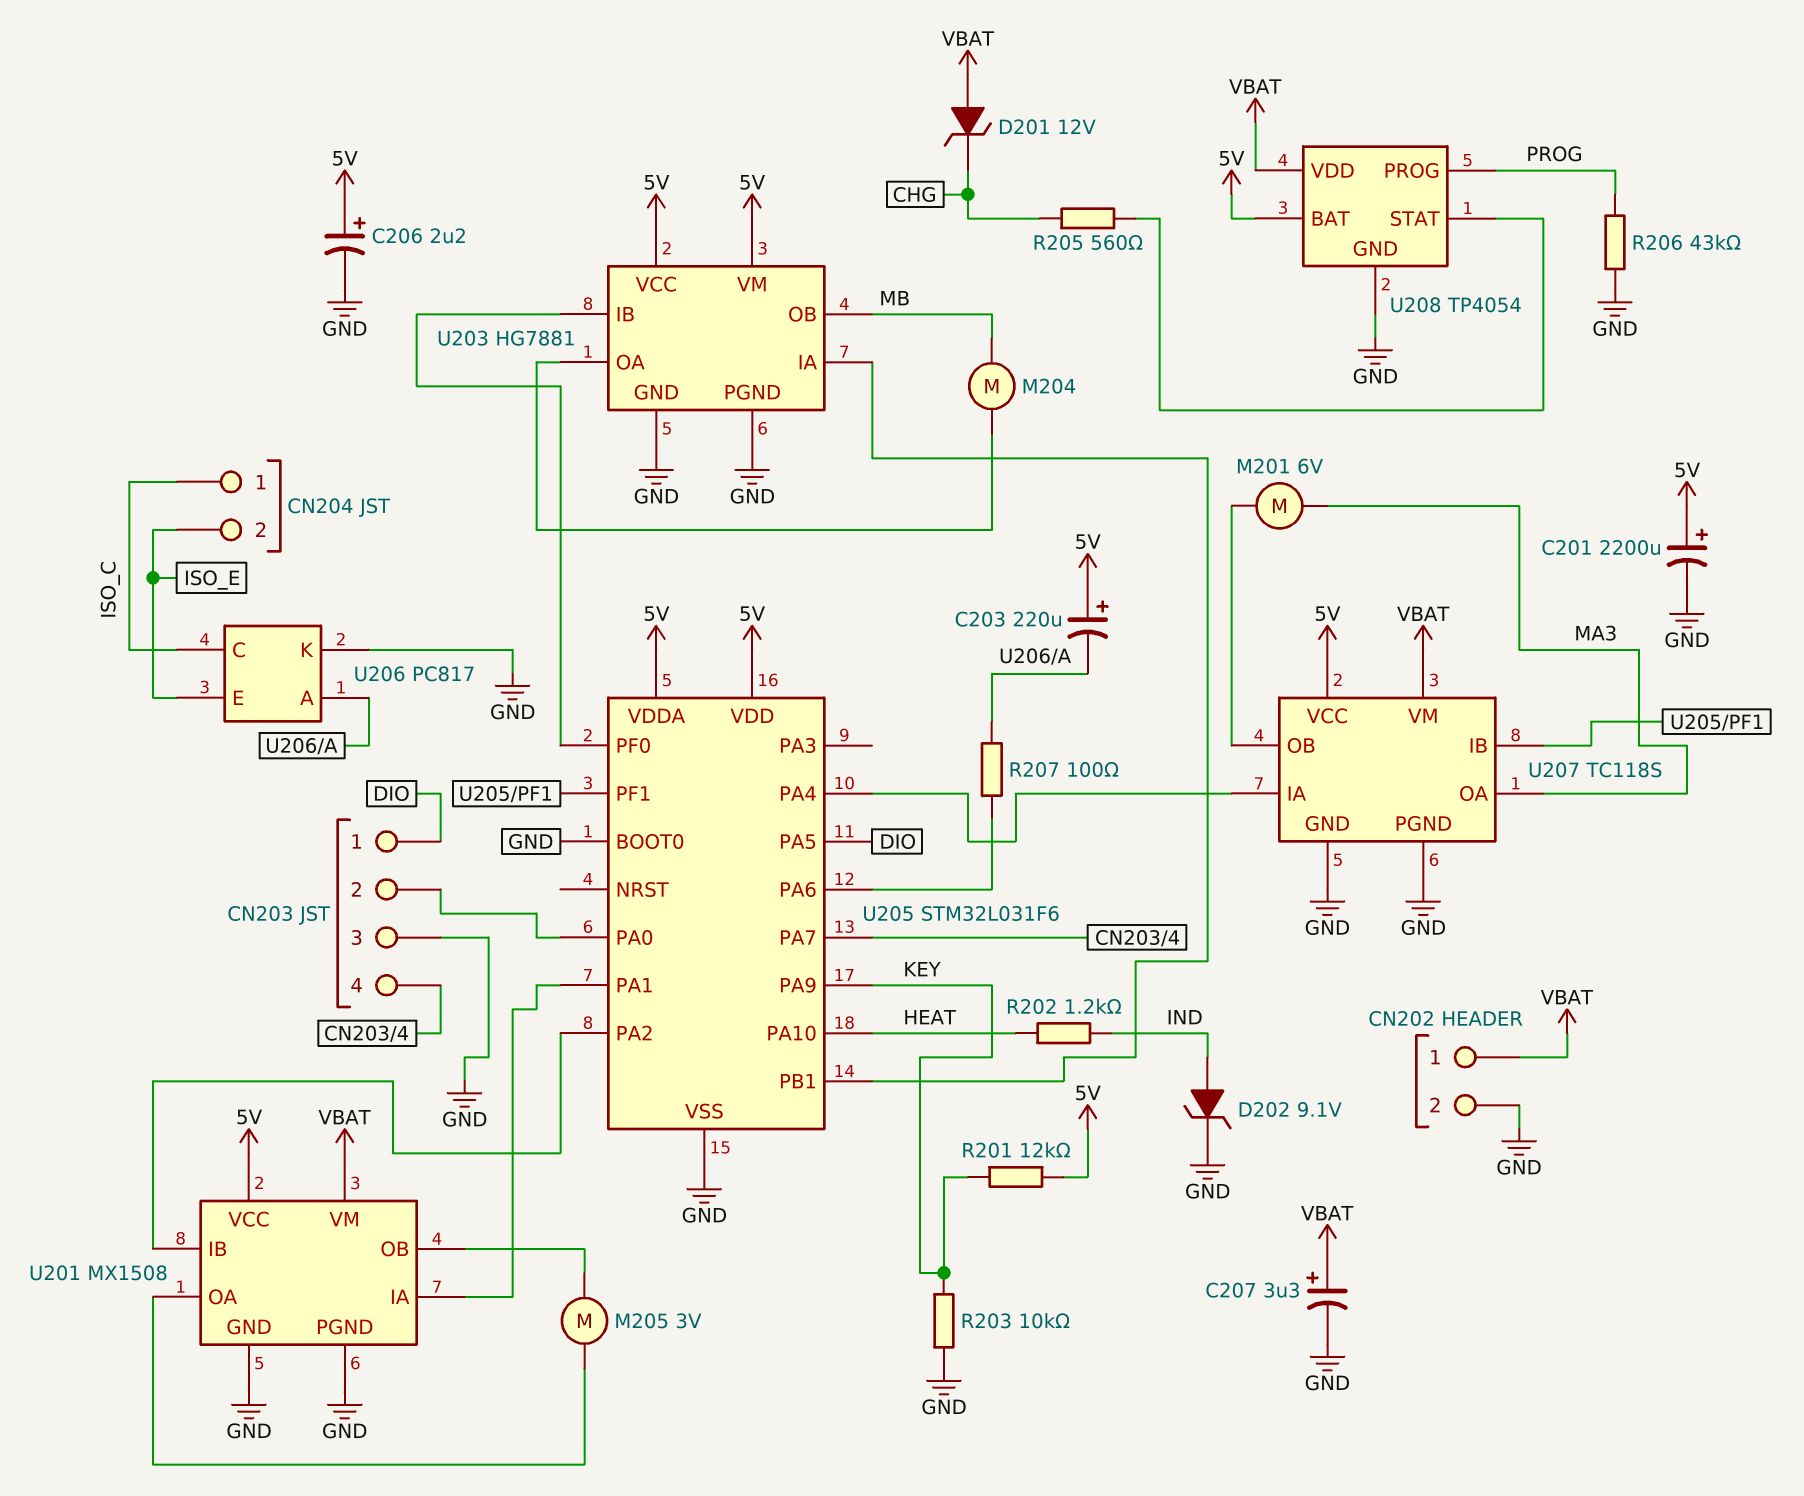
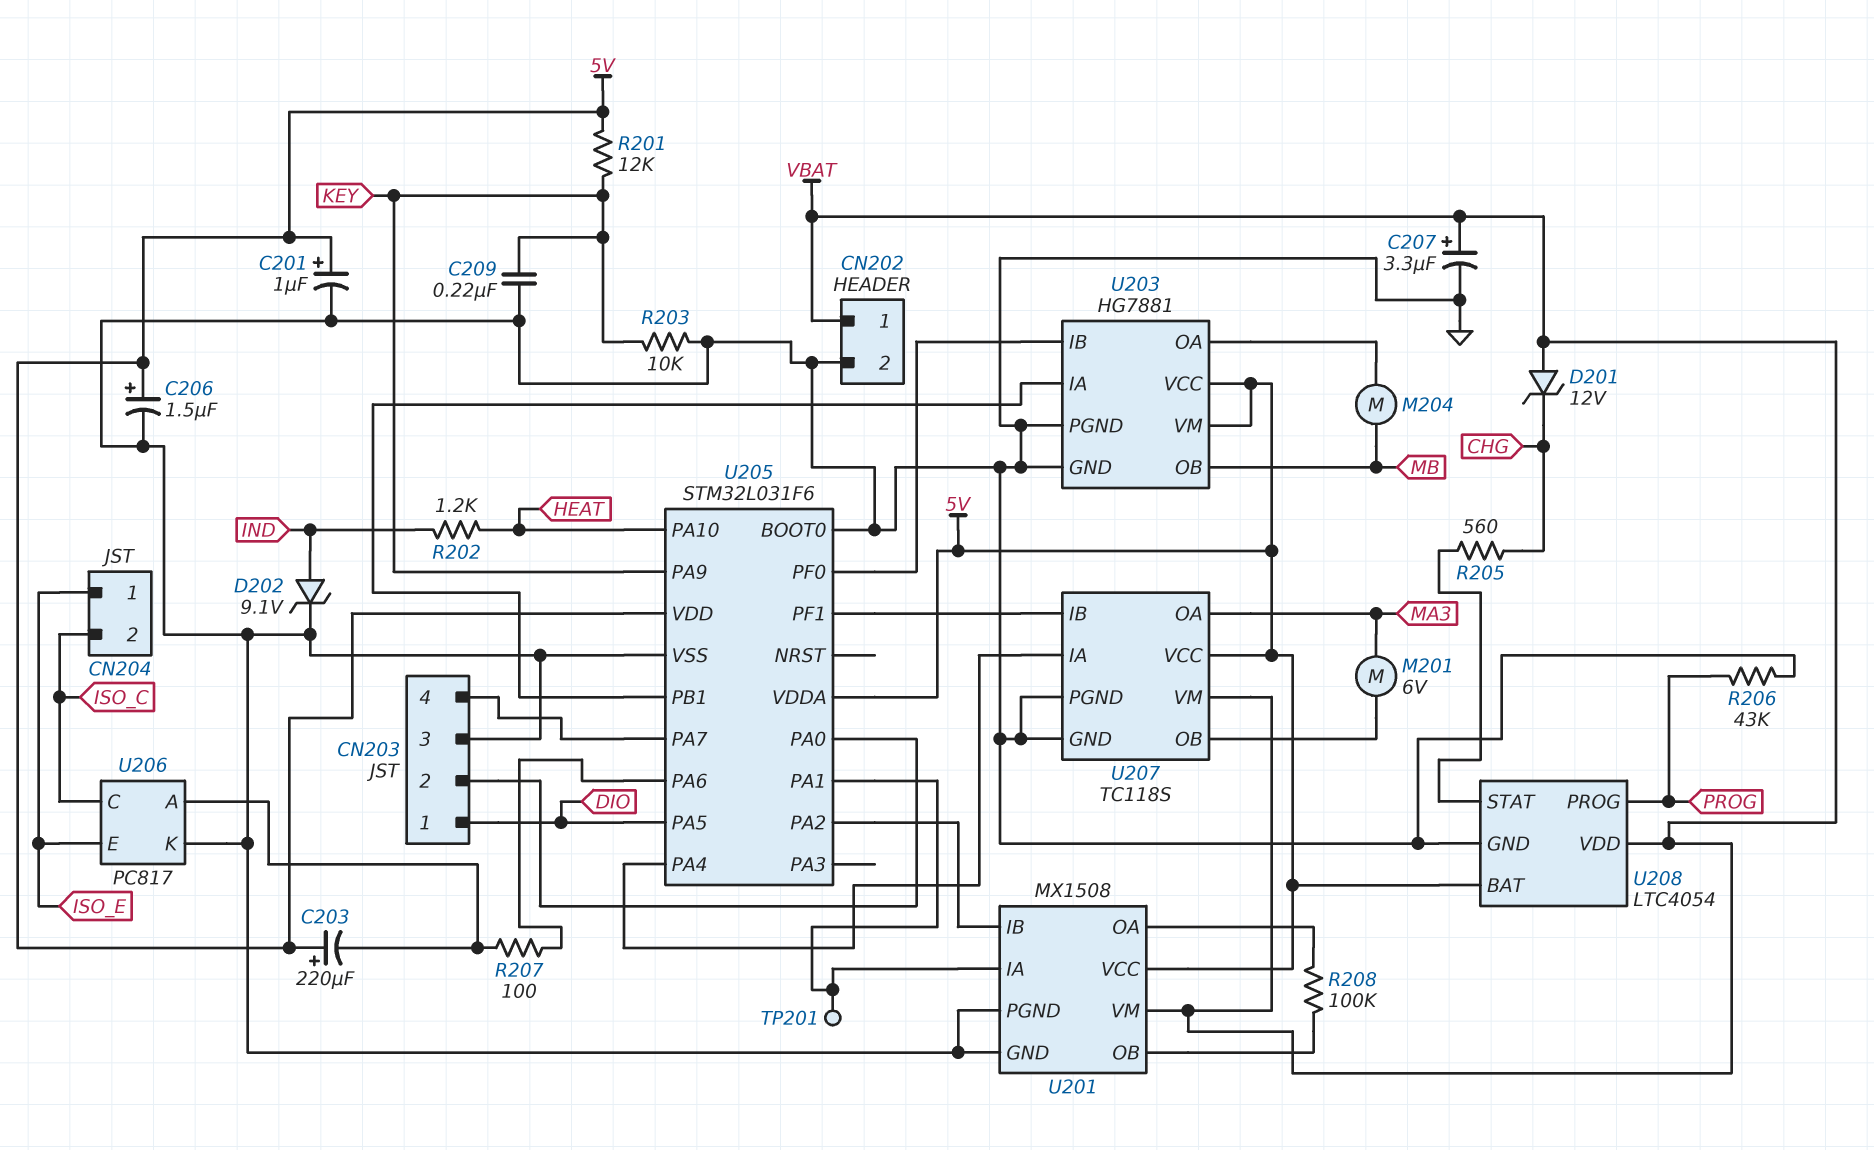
C201: 2200uF (plus 5V, minus GND) -> 1uF (plus 5V, minus GND)
C206: 2.2uF (plus 5V, minus GND) -> 1.5uF (plus 5V, minus GND)
C209: none -> 220nF (GND, KEY)
CN204 pin 1: ISO_C -> ISO_E
CN204 pin 2: ISO_E -> ISO_C
M205: motor 3V (U201/OA, U201/OB) -> none
R208: none -> 100k (U201/OA, U201/OB)
TP201: none -> test point (U201/IA)
U208: TP4054 -> LTC4054

